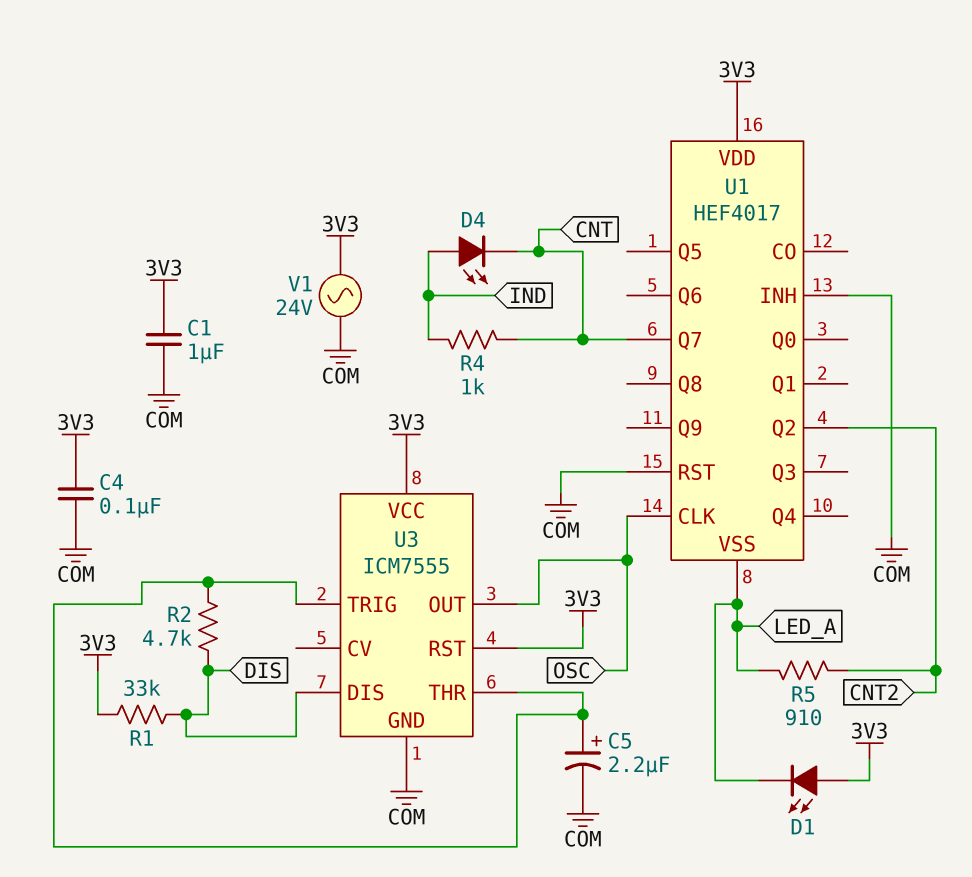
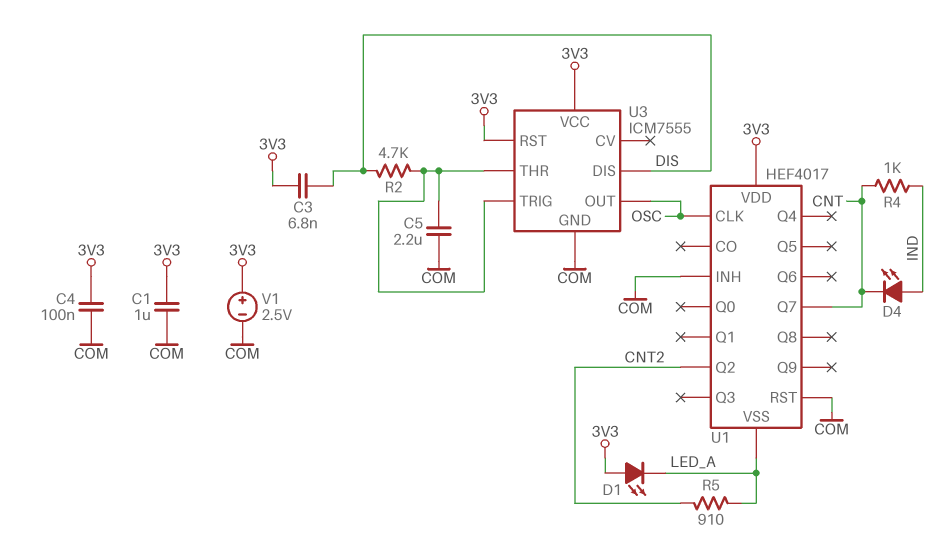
C3: none -> 6.8nF (3V3, DIS)
C5: 2.2uF (plus U3/THR, minus COM) -> 2.2uF (COM, U3/THR)
R1: 33k (3V3, DIS) -> none
V1: AC 24V (3V3, COM) -> 2.5V (plus 3V3, minus COM)

